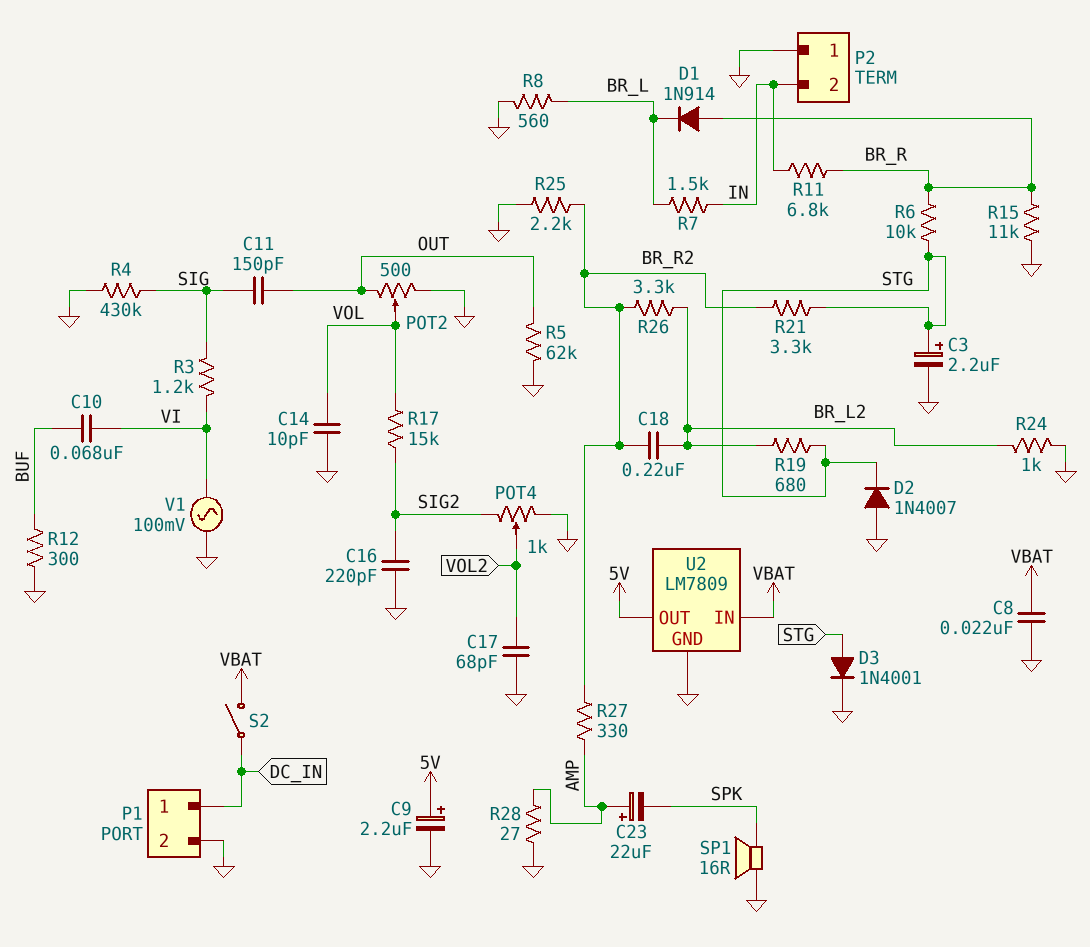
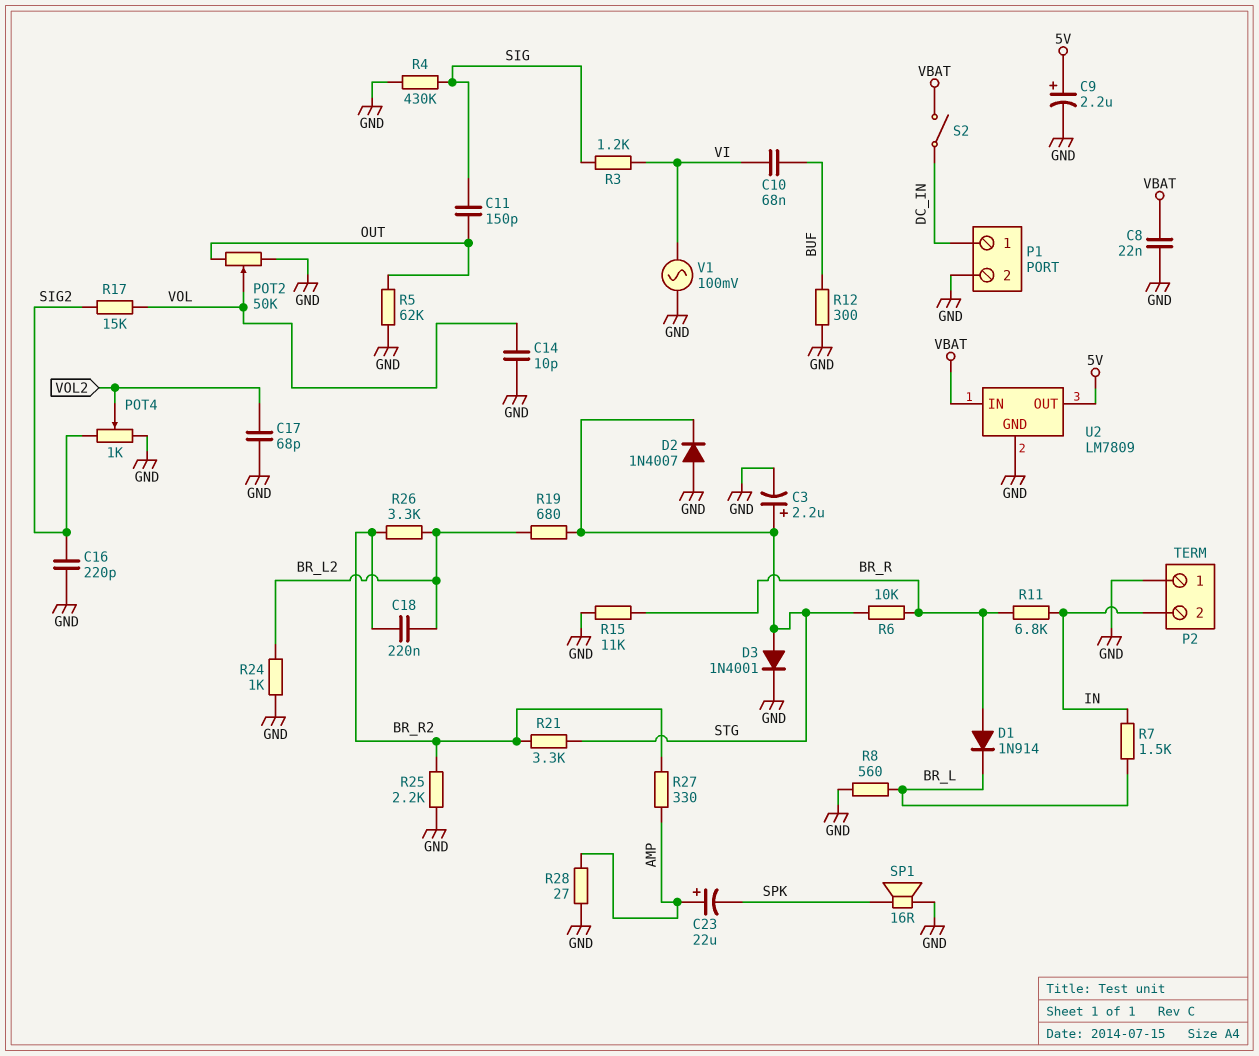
POT2: 500 (GND, OUT, wiper VOL) -> 50k (GND, OUT, wiper VOL)

